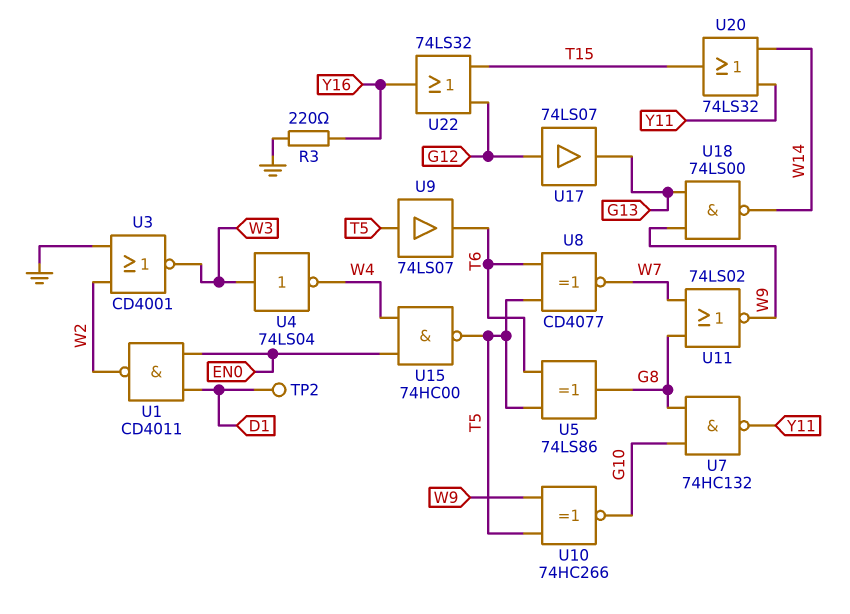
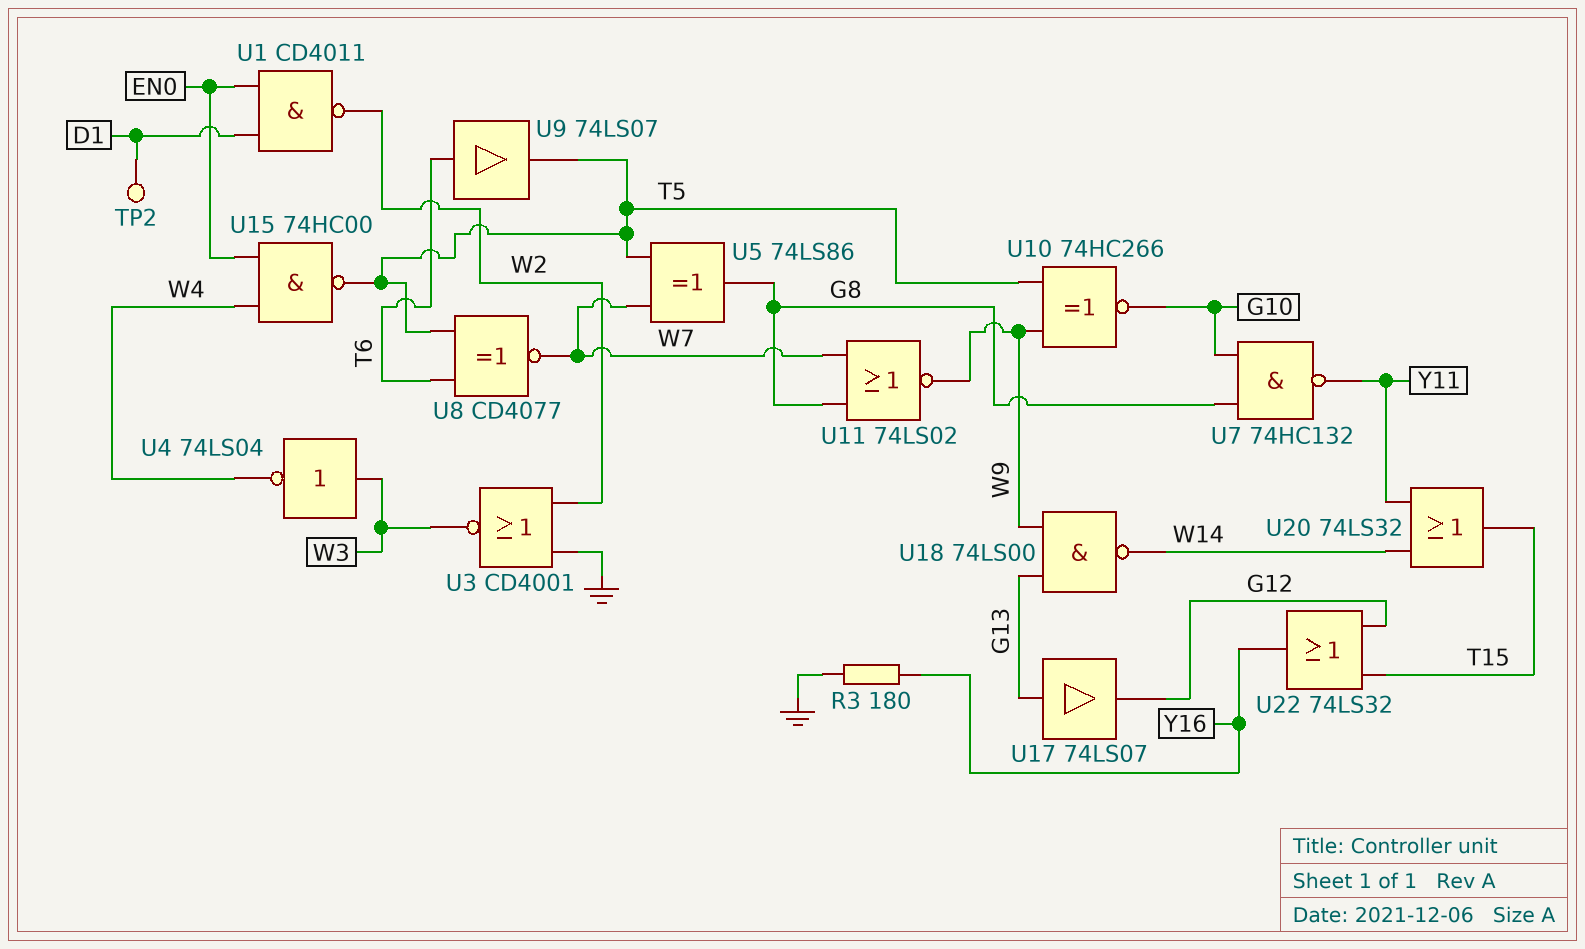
R3: 220 (GND, Y16) -> 180 (GND, Y16)
U5: XOR 74LS86 (in T5, in T6, out G8) -> XOR 74LS86 (in T5, in W7, out G8)
U9: buffer 74LS07 (in T5, out T6) -> buffer 74LS07 (in T6, out T5)
U17: buffer 74LS07 (in G12, out G13) -> buffer 74LS07 (in G13, out G12)

